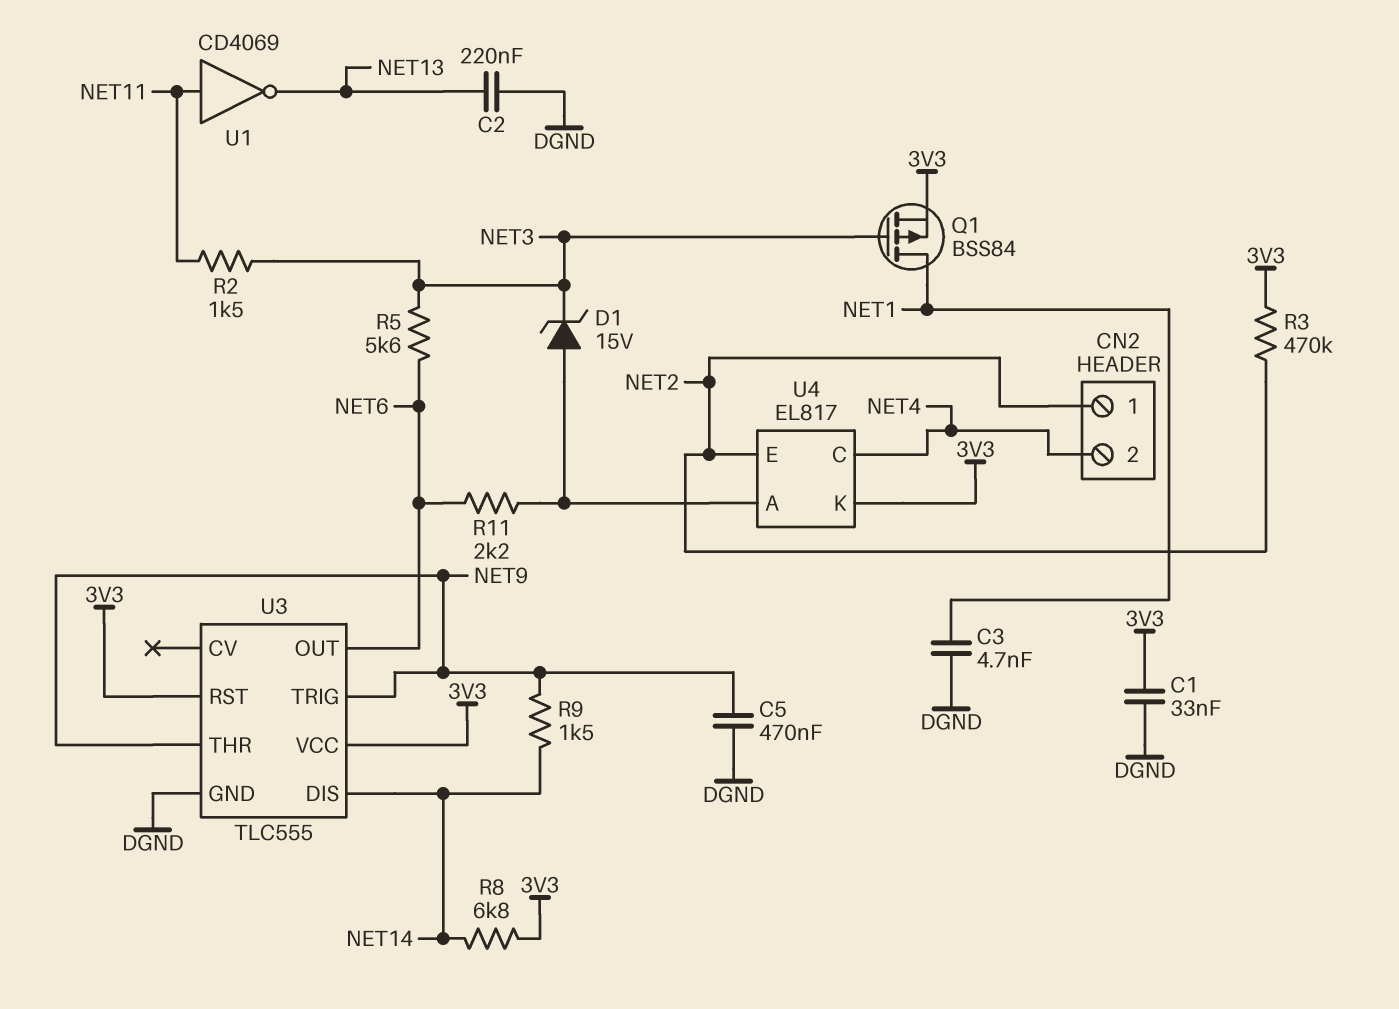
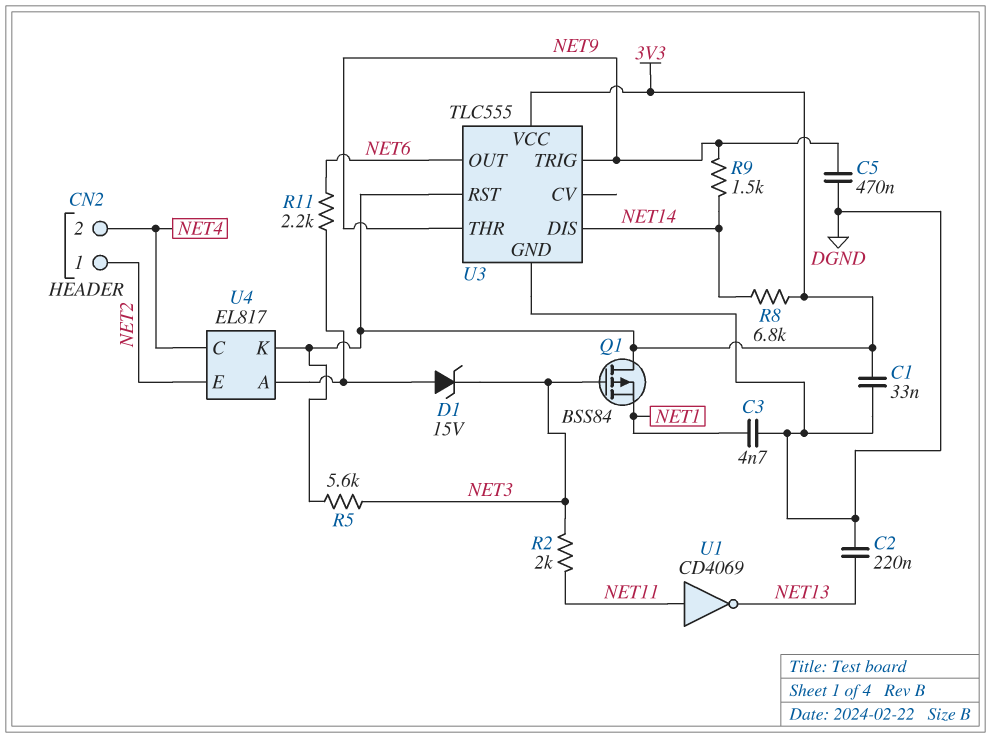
Q1: PMOS BSS84 (G NET3, D NET1, S 3V3) -> PMOS BSS84 (G NET3, D 3V3, S NET1)
R2: 1.5k (NET3, NET11) -> 2k (NET3, NET11)
R3: 470k (3V3, NET2) -> none
R5: 5.6k (NET3, NET6) -> 5.6k (3V3, NET3)

